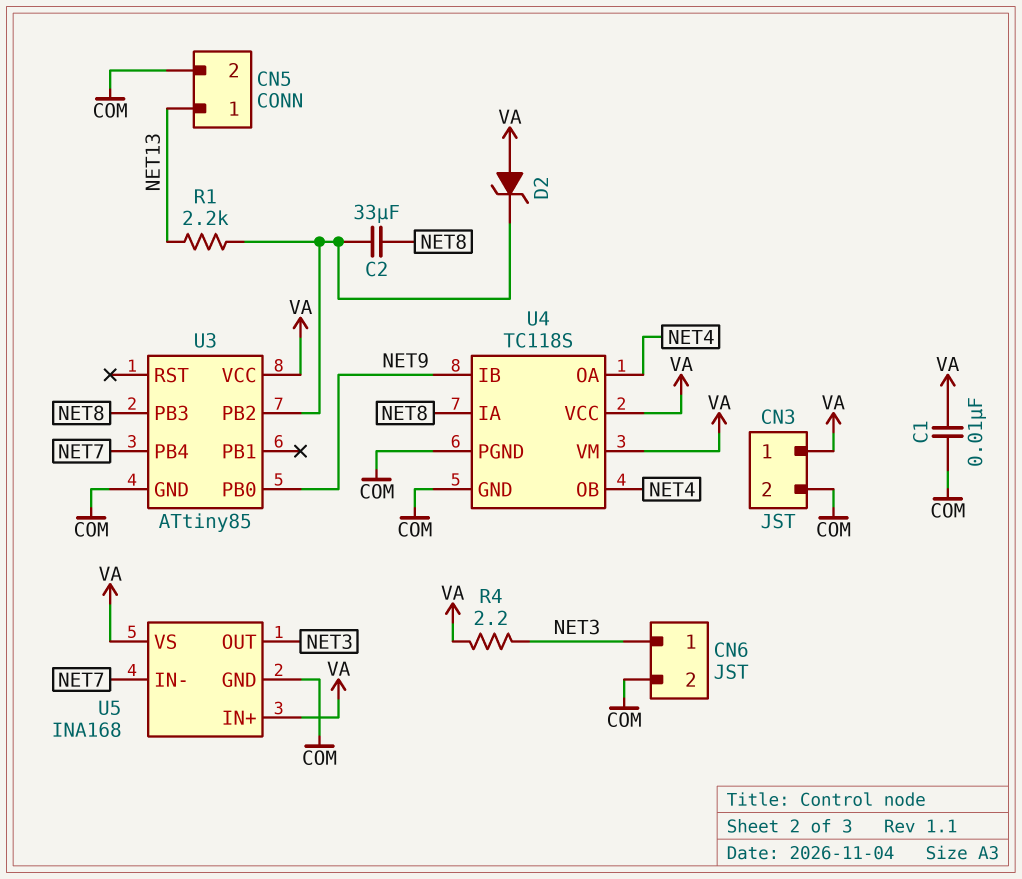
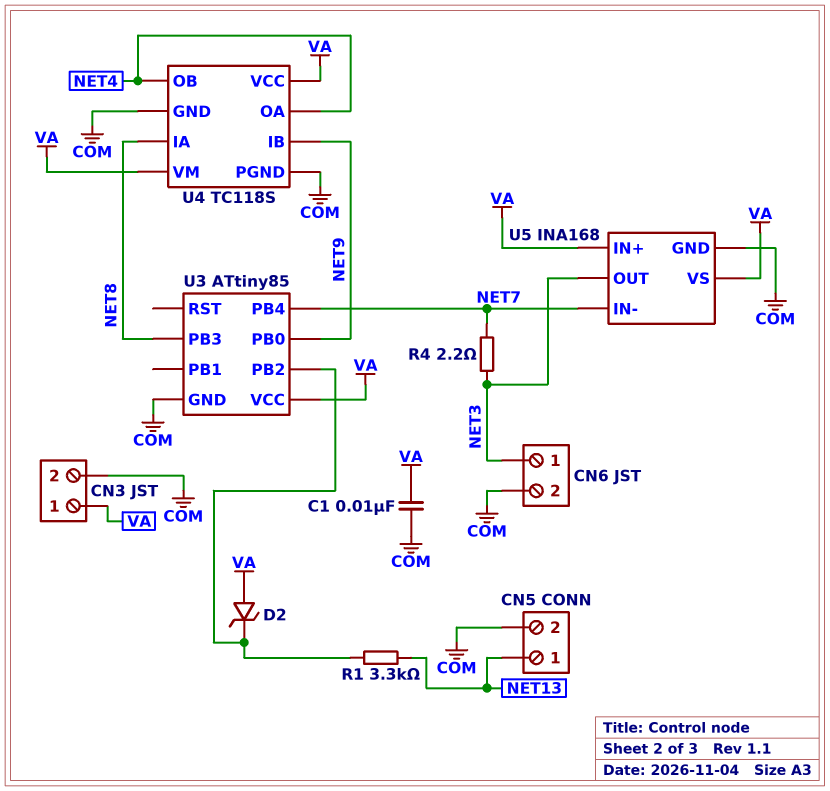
C2: 33uF (NET8, U3/PB2) -> none
R1: 2.2k (NET13, U3/PB2) -> 3.3k (NET13, U3/PB2)
R4: 2.2 (NET3, VA) -> 2.2 (NET3, NET7)

